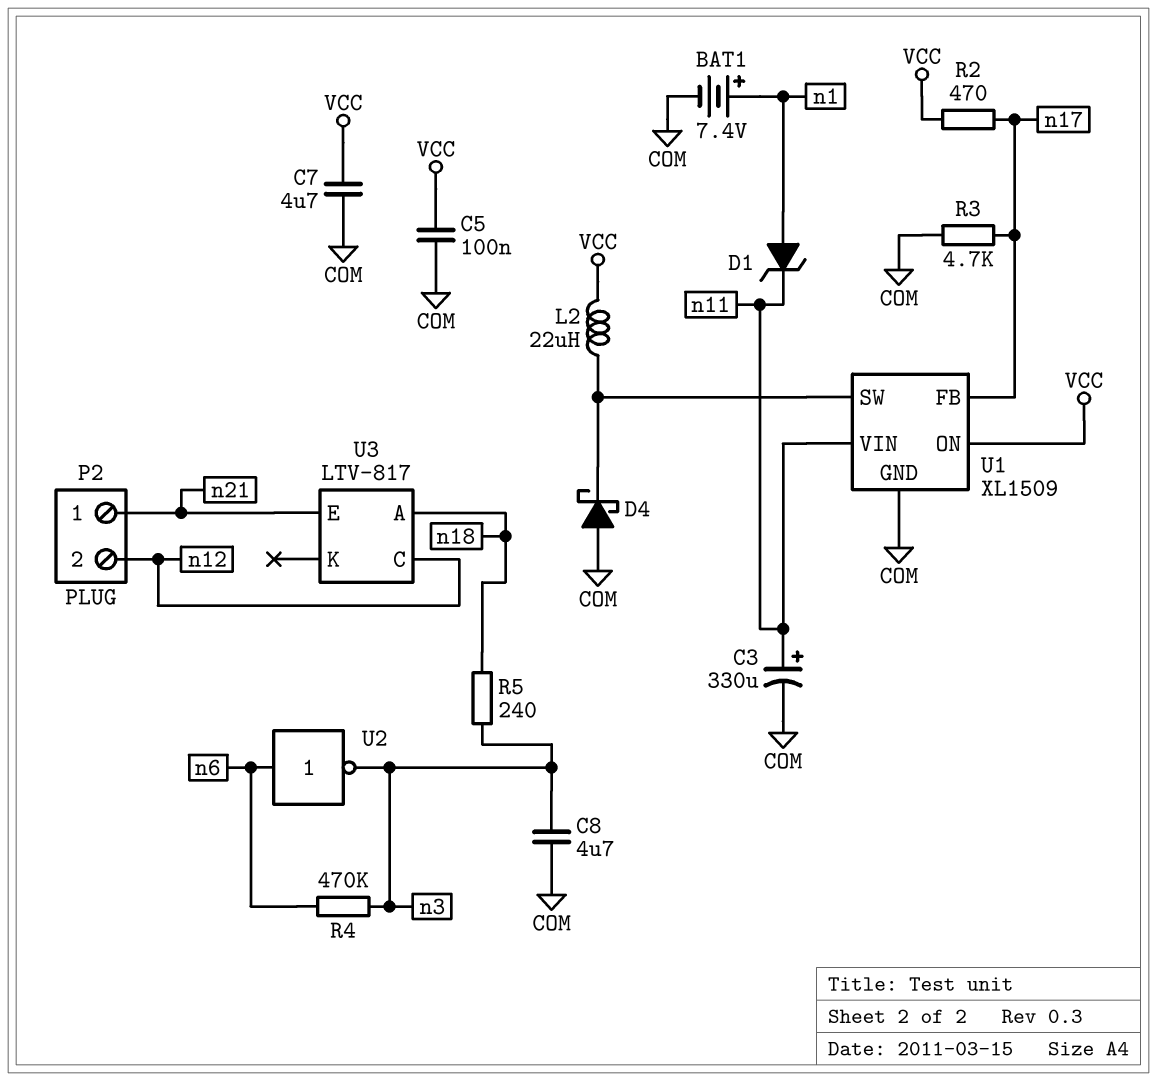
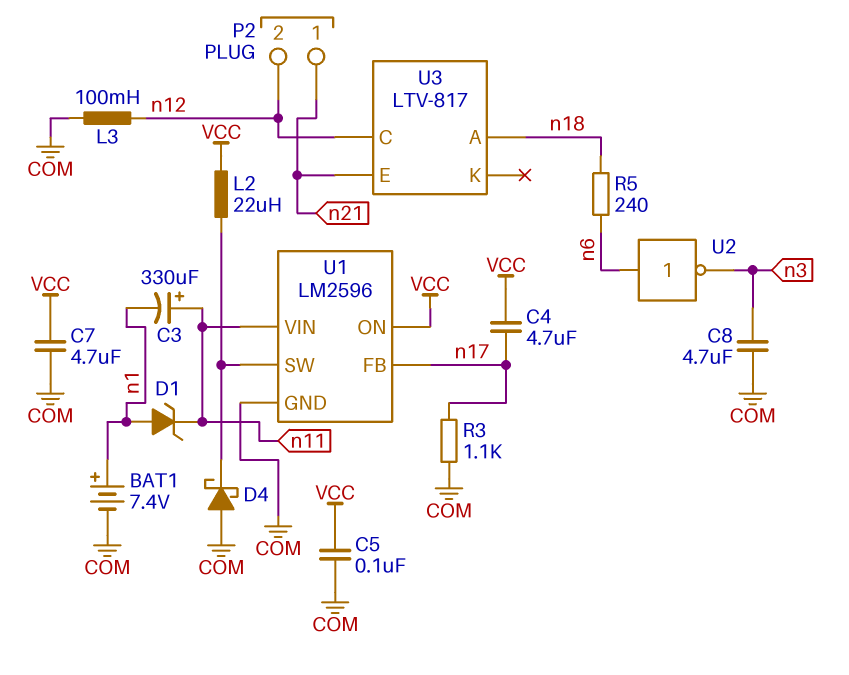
C3: 330uF (plus n11, minus COM) -> 330uF (plus n11, minus n1)
C4: none -> 4.7uF (VCC, n17)
L3: none -> 100mH (COM, n12)
R2: 470 (VCC, n17) -> none
R3: 4.7k (COM, n17) -> 1.1k (COM, n17)
R4: 470k (n3, n6) -> none
R5: 240 (n3, n18) -> 240 (n6, n18)
U1: XL1509 -> LM2596

